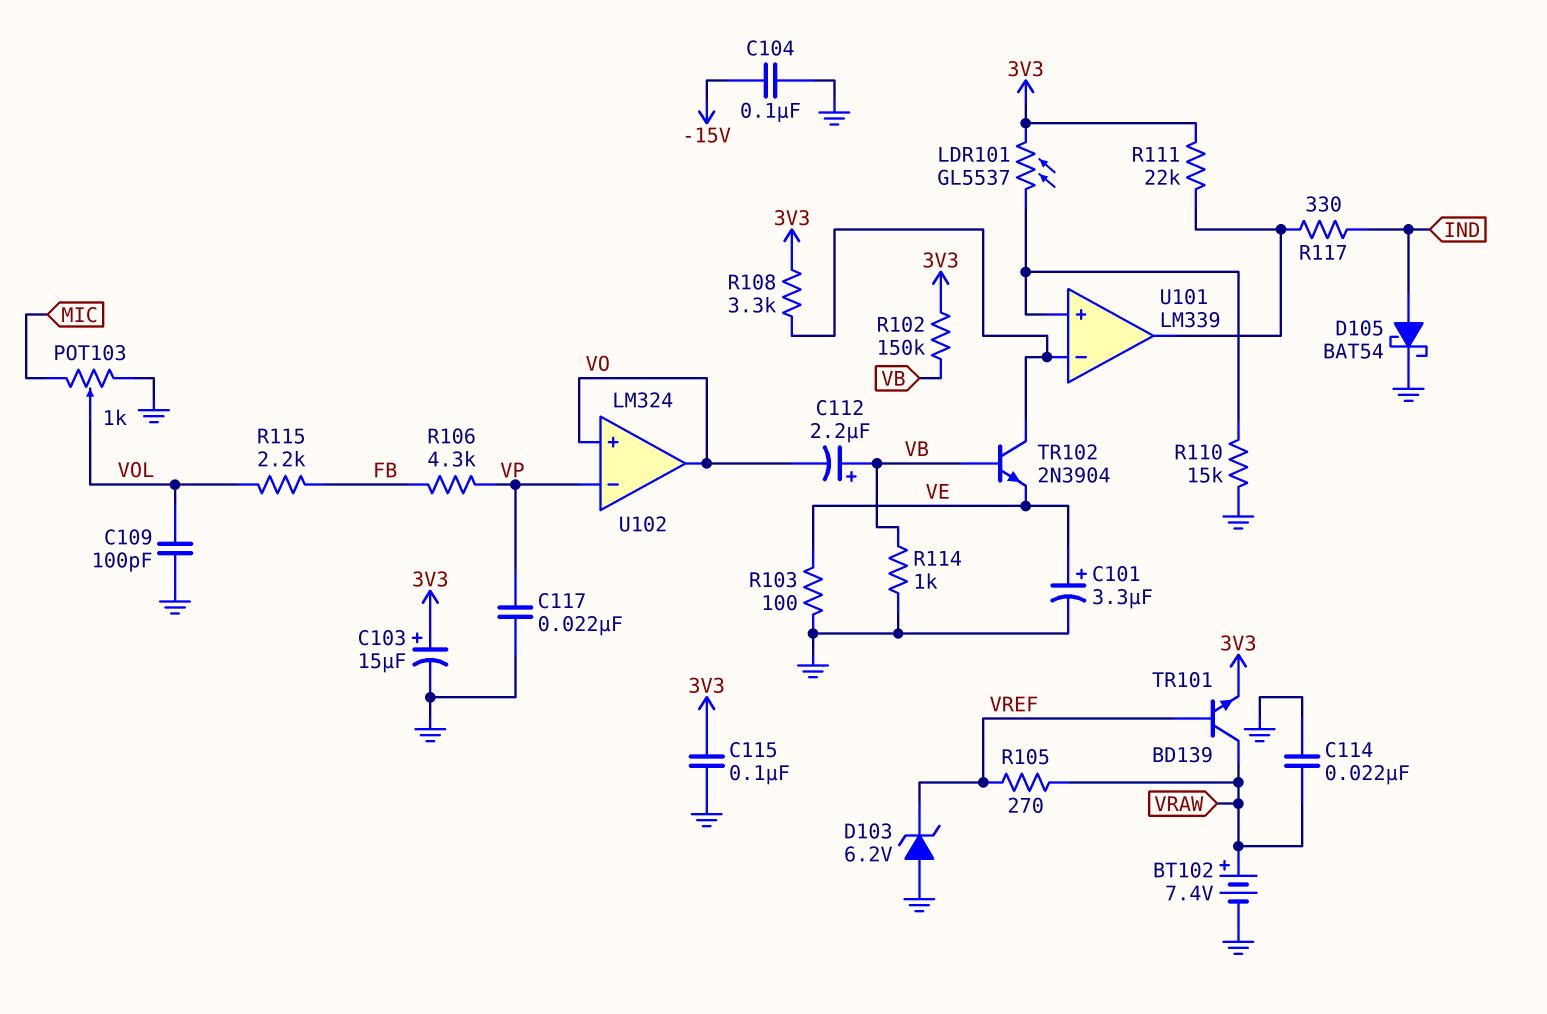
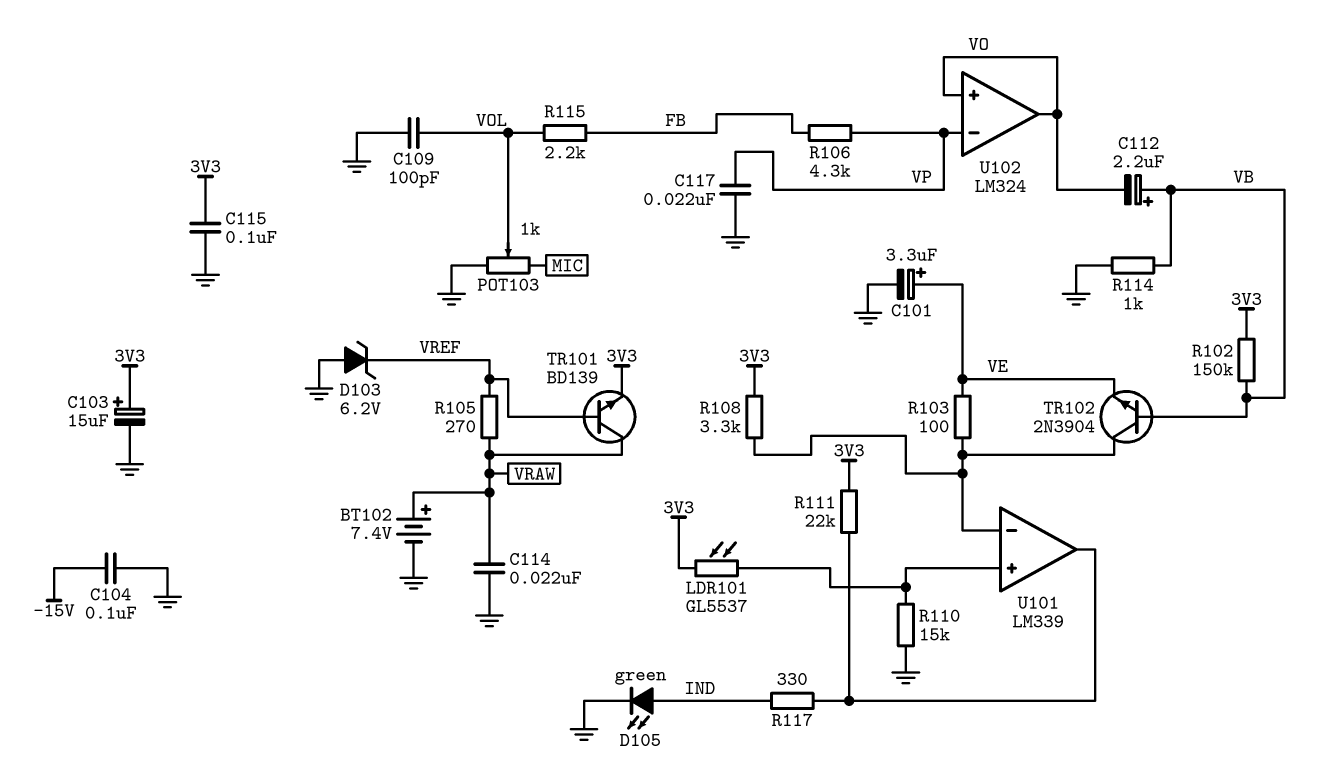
D105: schottky BAT54 (A IND, K GND) -> LED green (A IND, K GND)
R103: 100 (GND, VE) -> 100 (U101/in-, VE)

